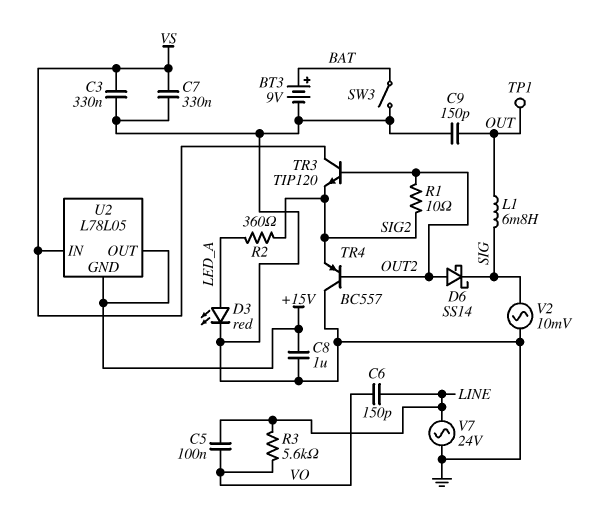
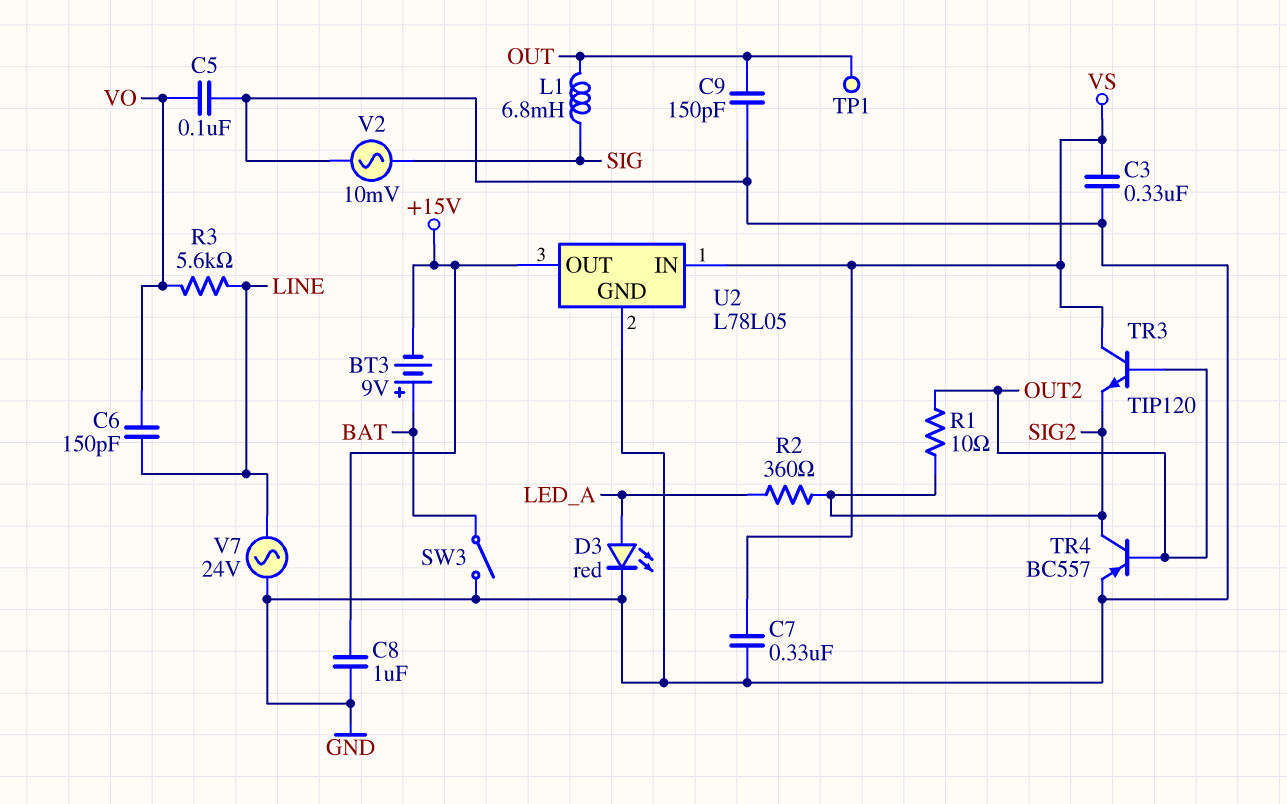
BT3: 9V (plus BAT, minus GND) -> 9V (plus BAT, minus +15V)
C5: 100nF (LINE, VO) -> 100nF (GND, VO)
D6: schottky SS14 (A OUT2, K SIG) -> none
TR4: PNP BC557 (B OUT2, C GND, E SIG2) -> PNP BC557 (B OUT2, C SIG2, E GND)
U2 pin GND: +15V -> GND

